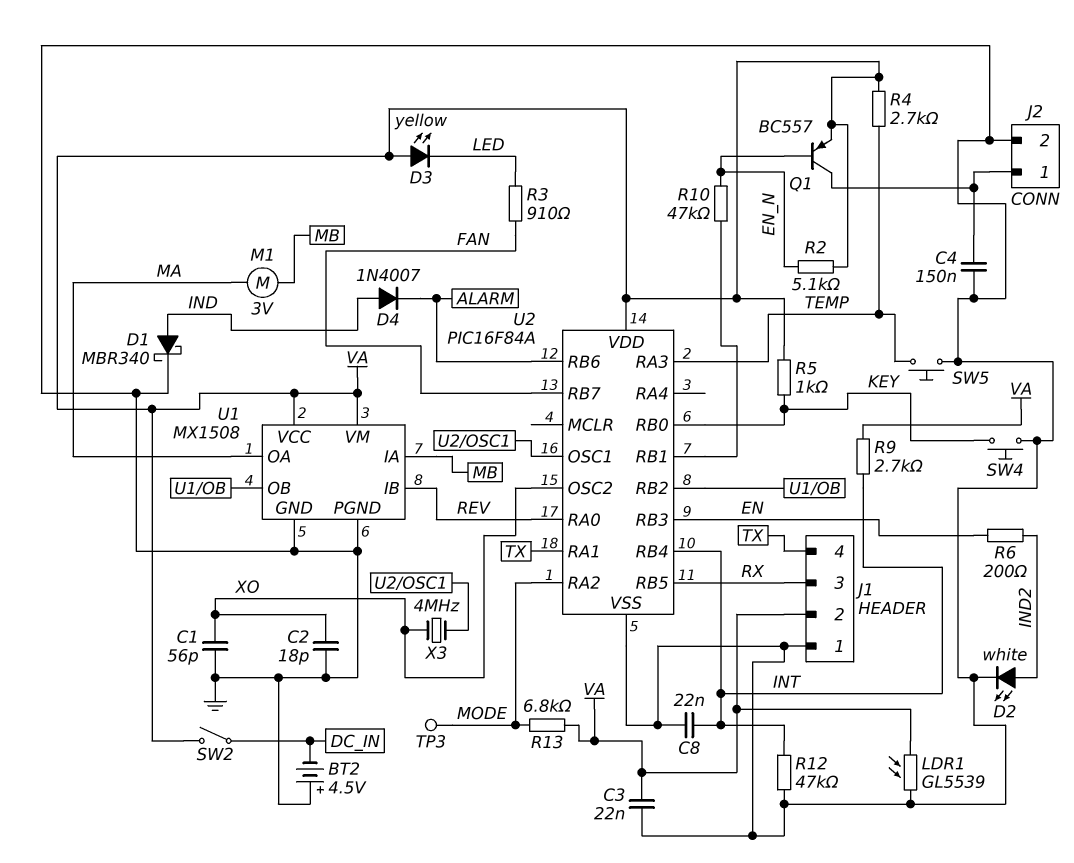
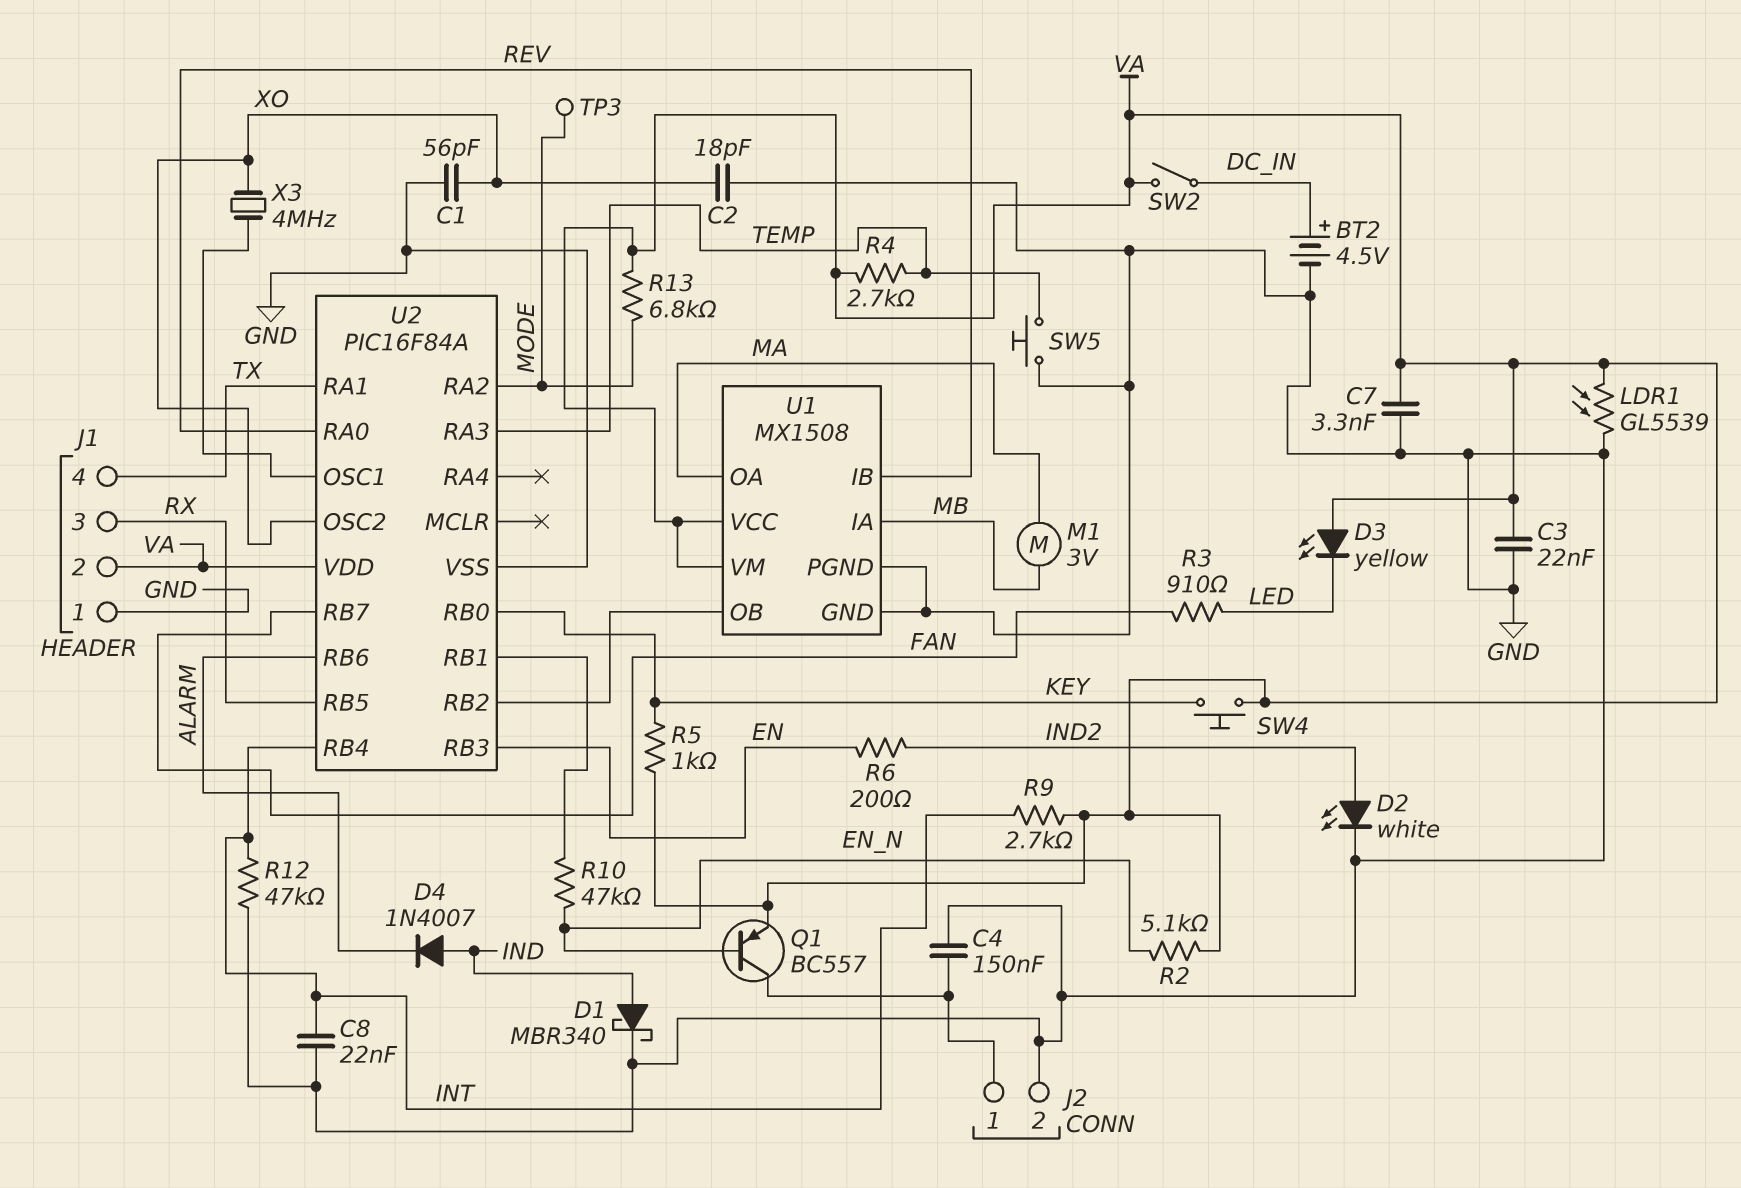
BT2: 4.5V (plus GND, minus DC_IN) -> 4.5V (plus DC_IN, minus GND)
C7: none -> 3.3nF (GND, VA)
SW4: button (GND, KEY) -> button (KEY, VA)

